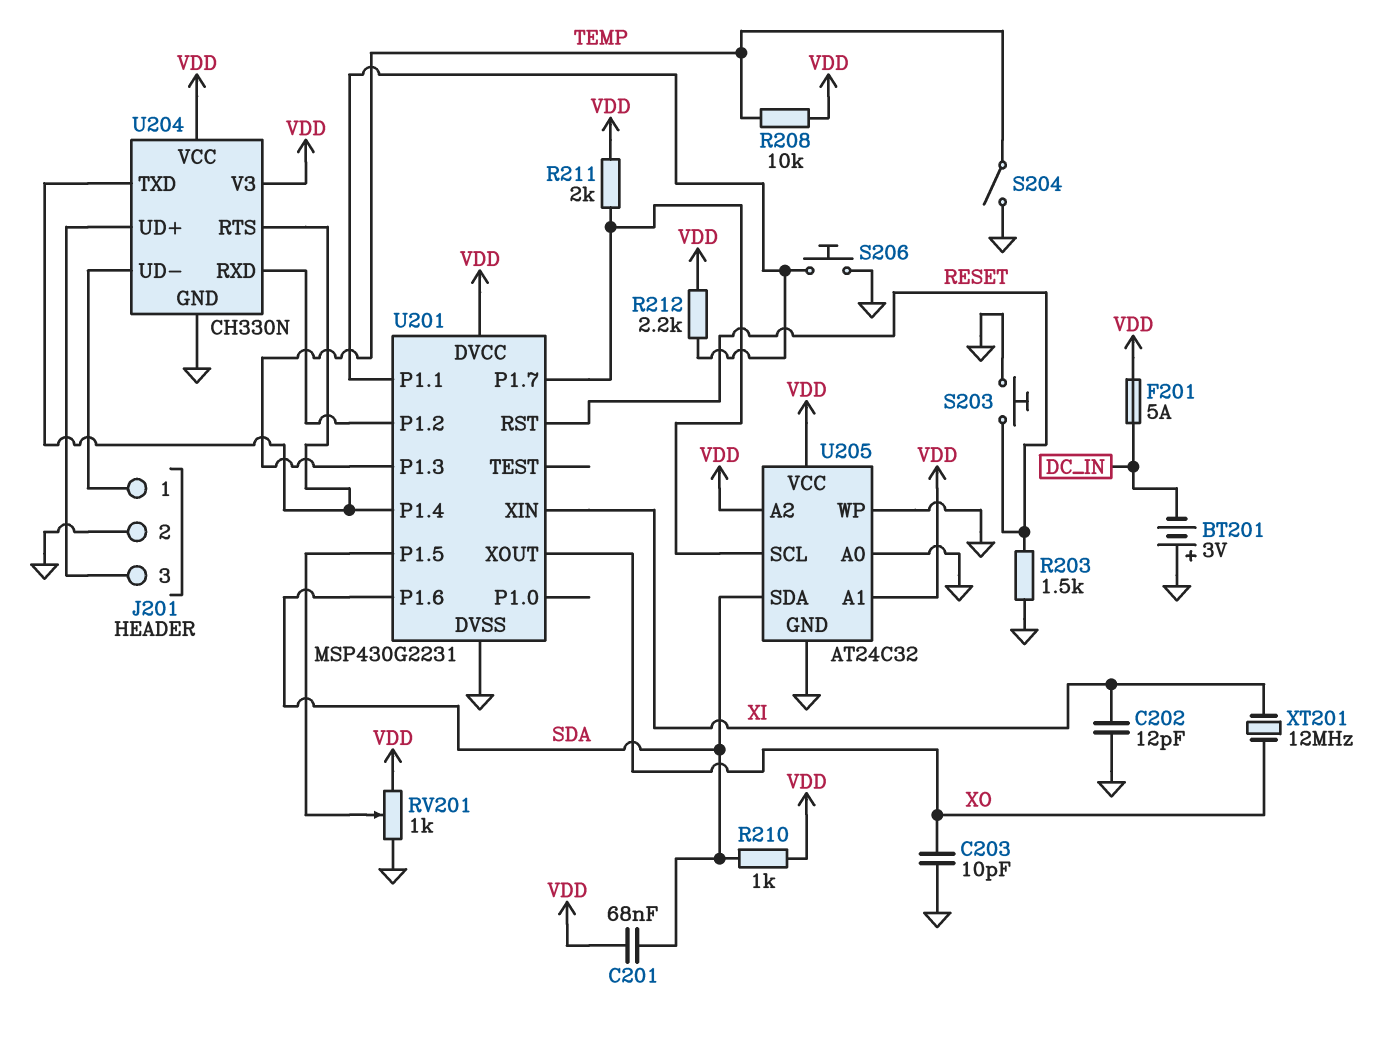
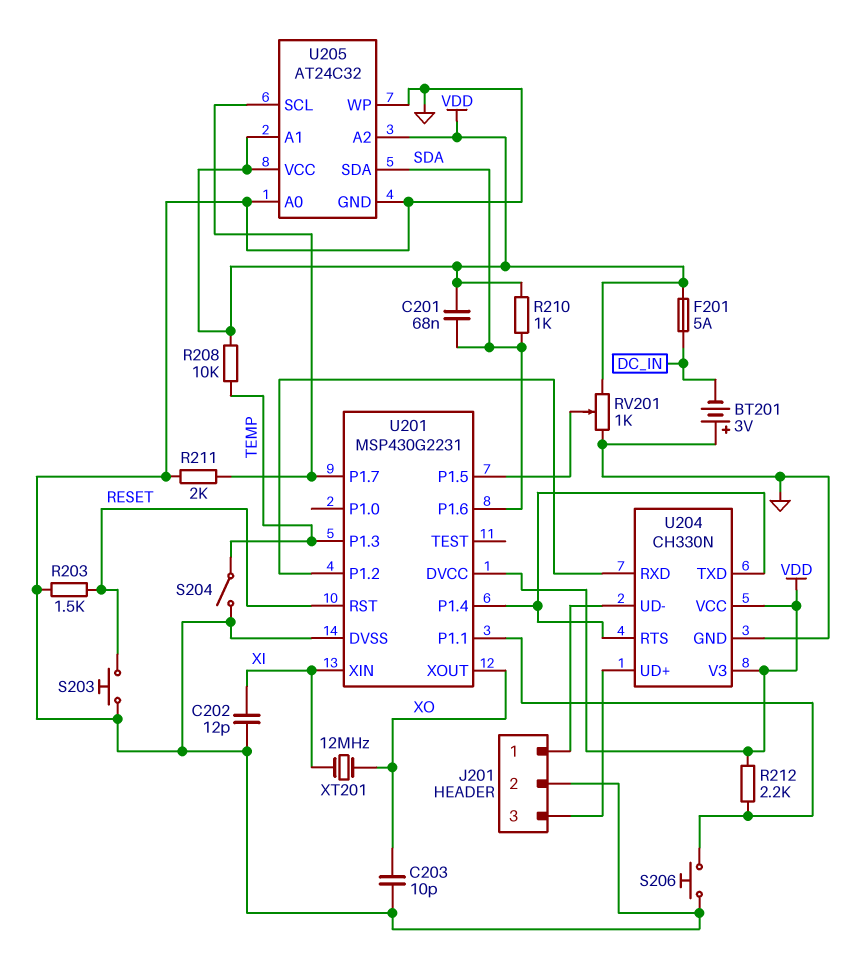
R211: 2k (U201/P1.7, VDD) -> 2k (GND, U201/P1.7)

